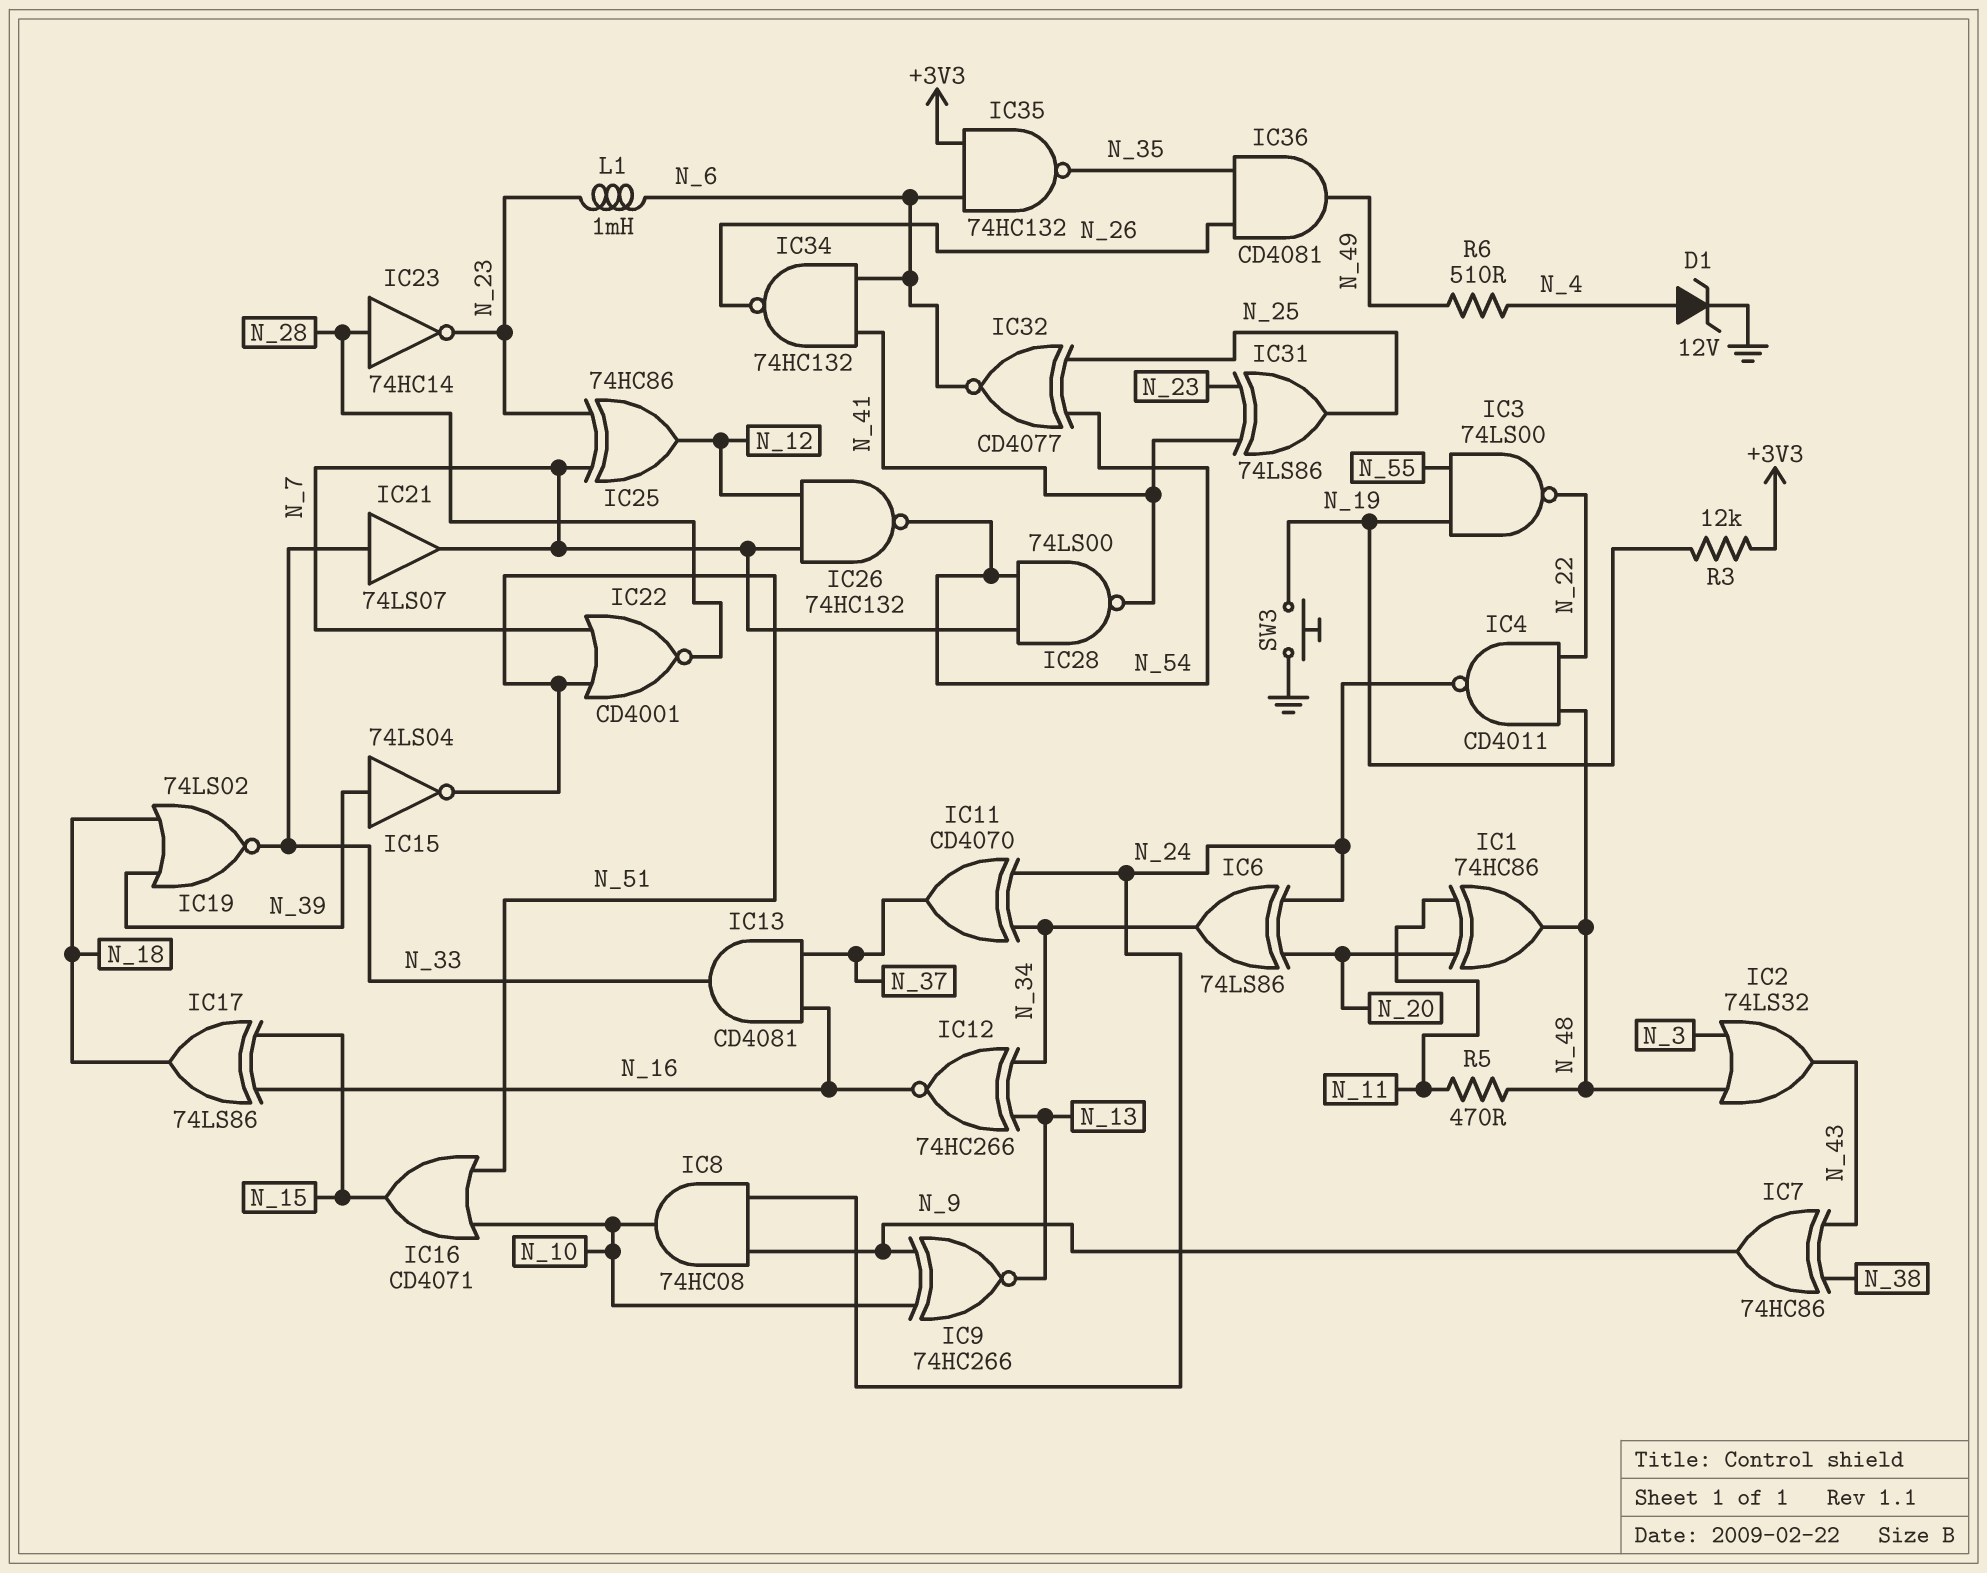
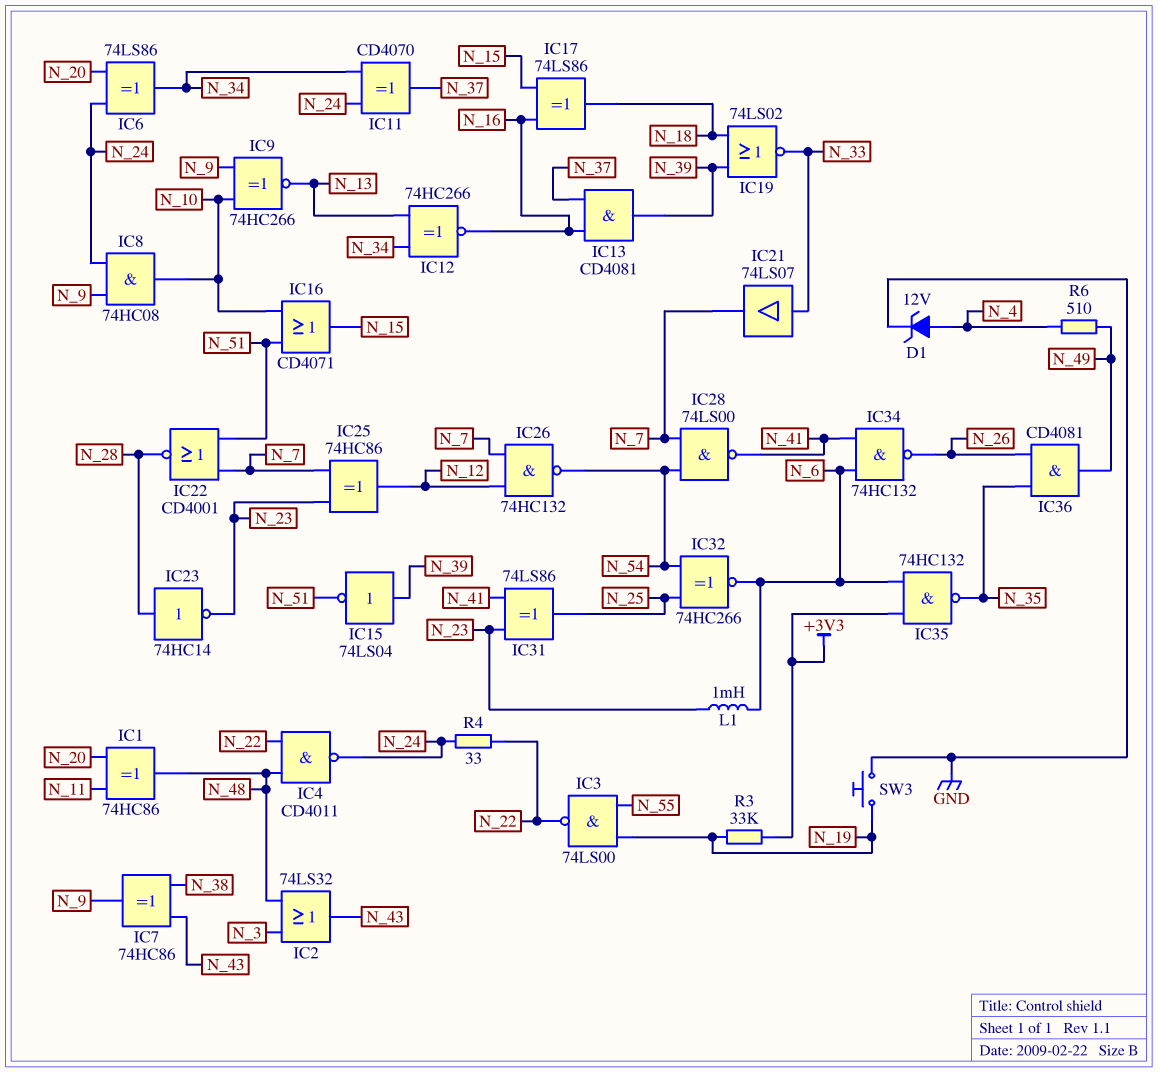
IC13: AND CD4081 (in N_16, in N_37, out N_33) -> AND CD4081 (in N_16, in N_37, out N_39)
IC32: XNOR CD4077 (in N_25, in N_54, out N_6) -> XNOR 74HC266 (in N_25, in N_54, out N_6)
R3: 12k (+3V3, N_19) -> 33k (+3V3, N_19)
R4: none -> 33 (N_22, N_24)
R5: 470 (N_11, N_48) -> none

